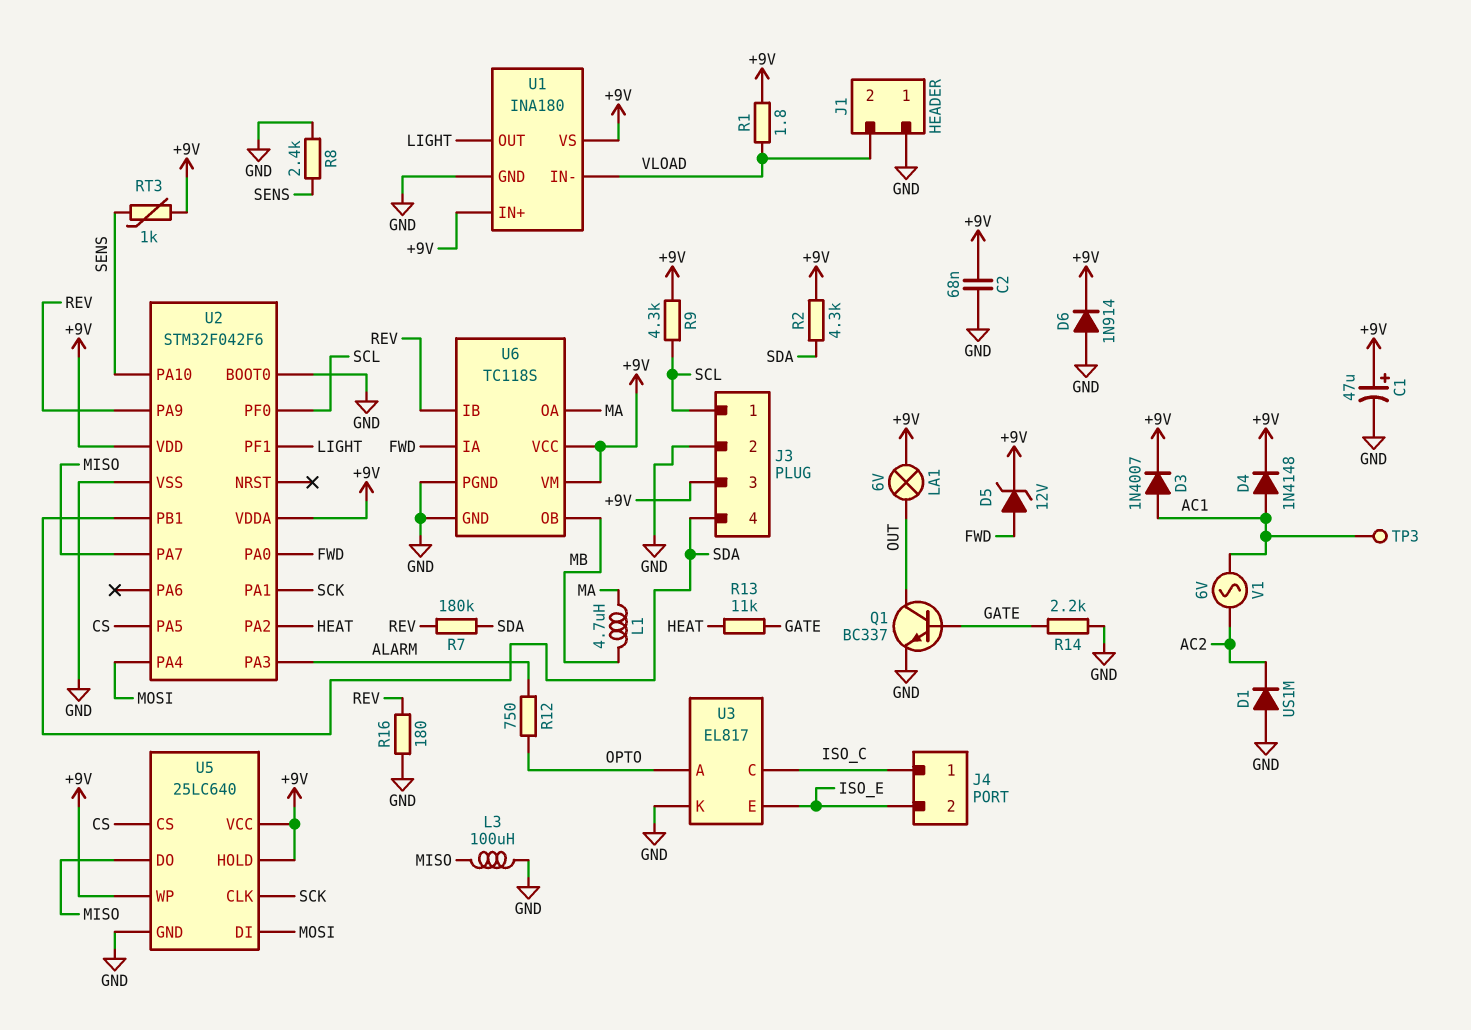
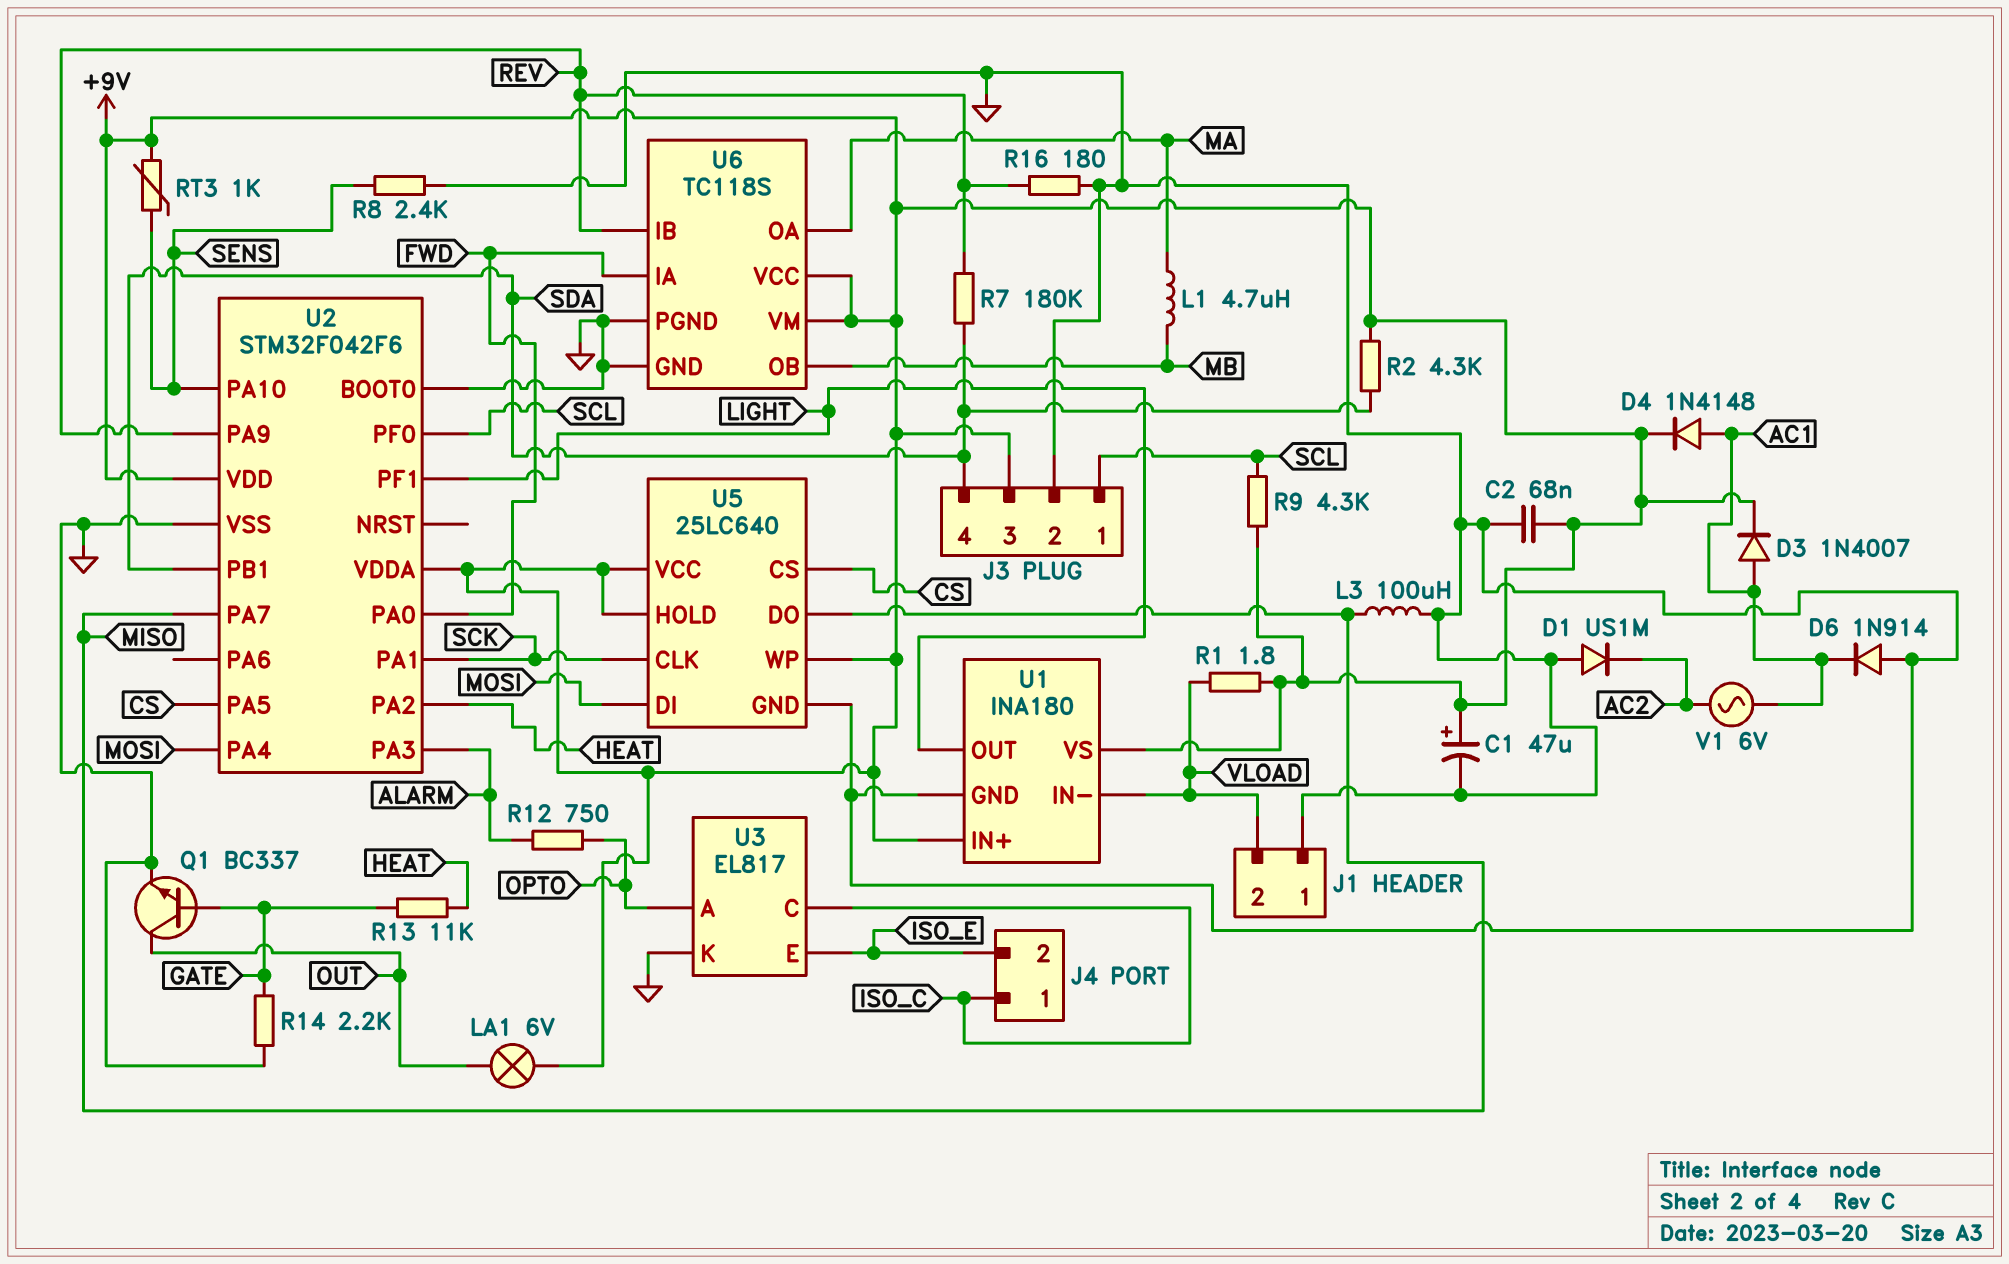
D5: zener 12V (A FWD, K +9V) -> none
D6: diode 1N914 (A GND, K +9V) -> diode 1N914 (A GND, K AC1)
TP3: test point (AC1) -> none

